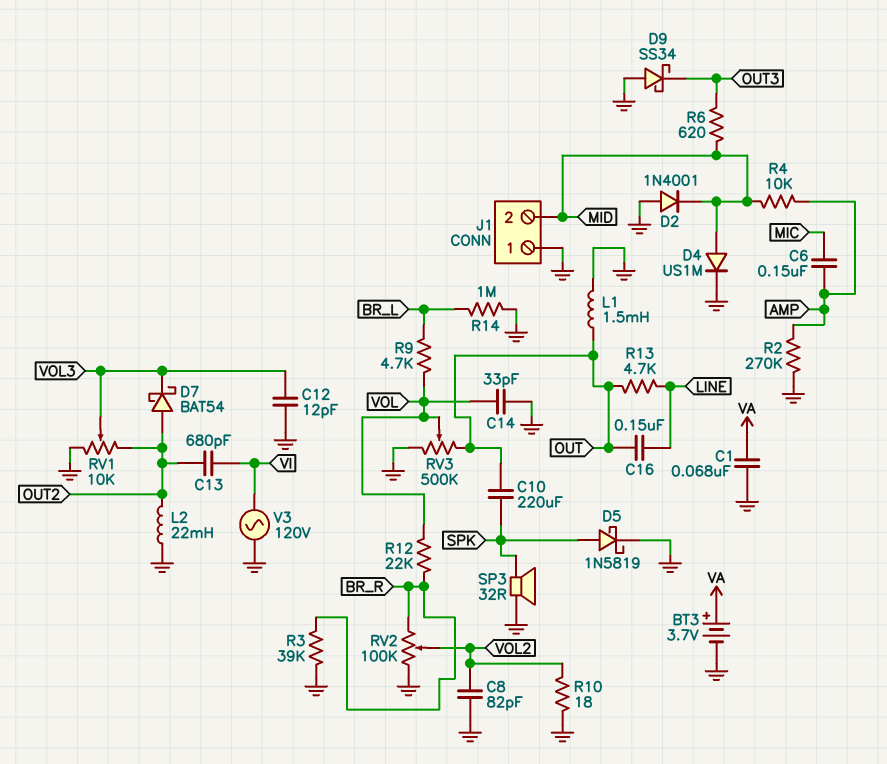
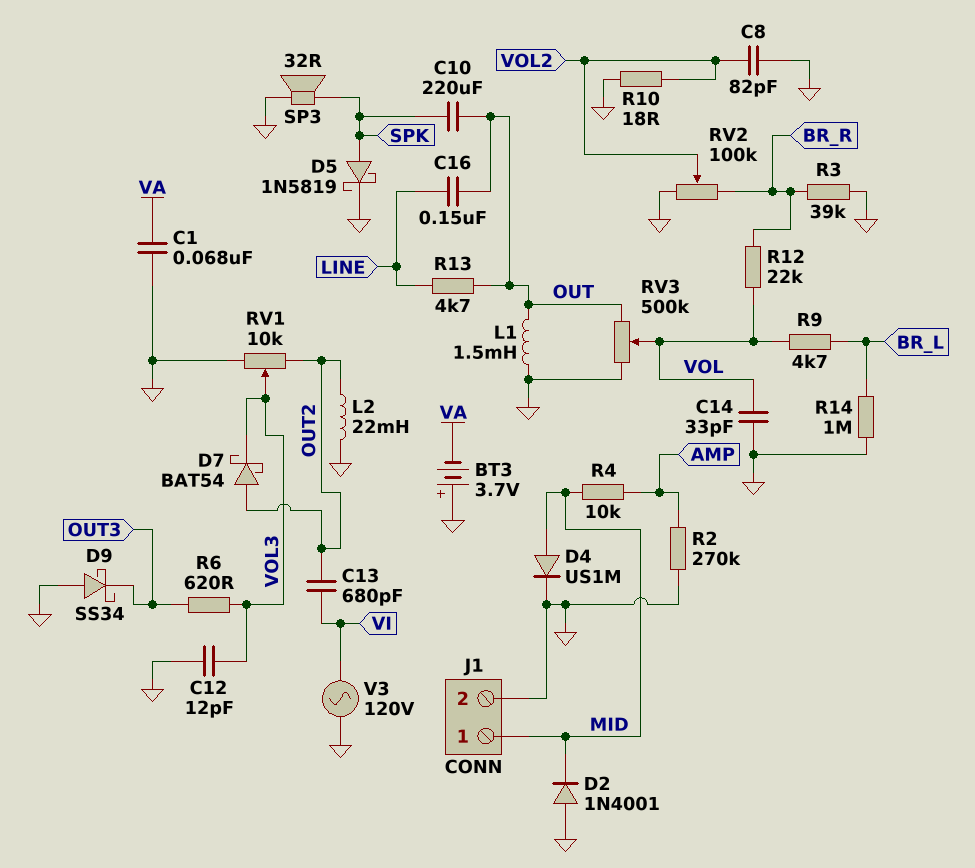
BT3: 3.7V (plus VA, minus GND) -> 3.7V (plus GND, minus VA)
C6: 150nF (AMP, MIC) -> none
J1 pin 1: GND -> MID
J1 pin 2: MID -> GND
R6: 620 (MID, OUT3) -> 620 (OUT3, VOL3)

